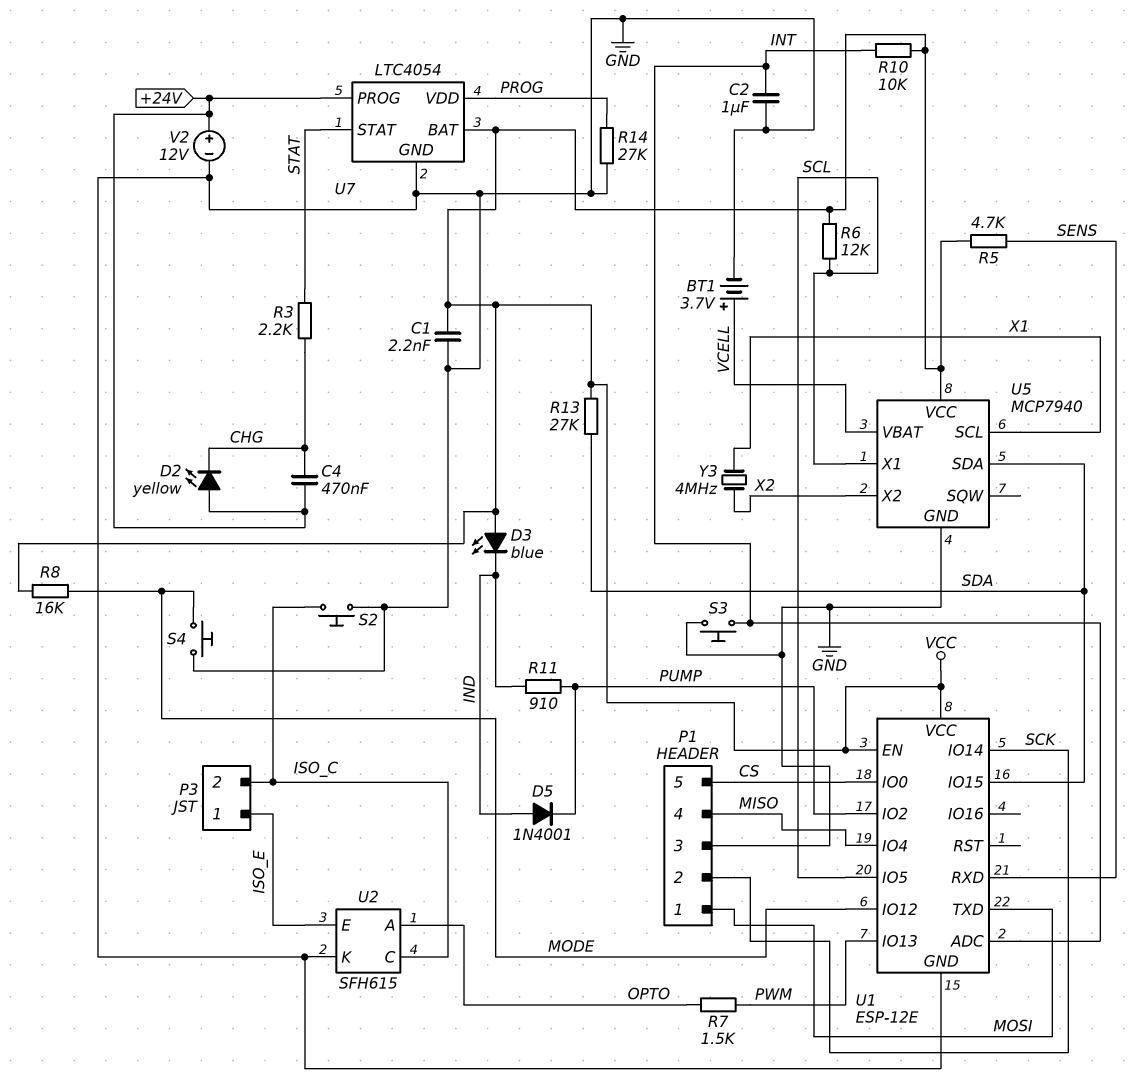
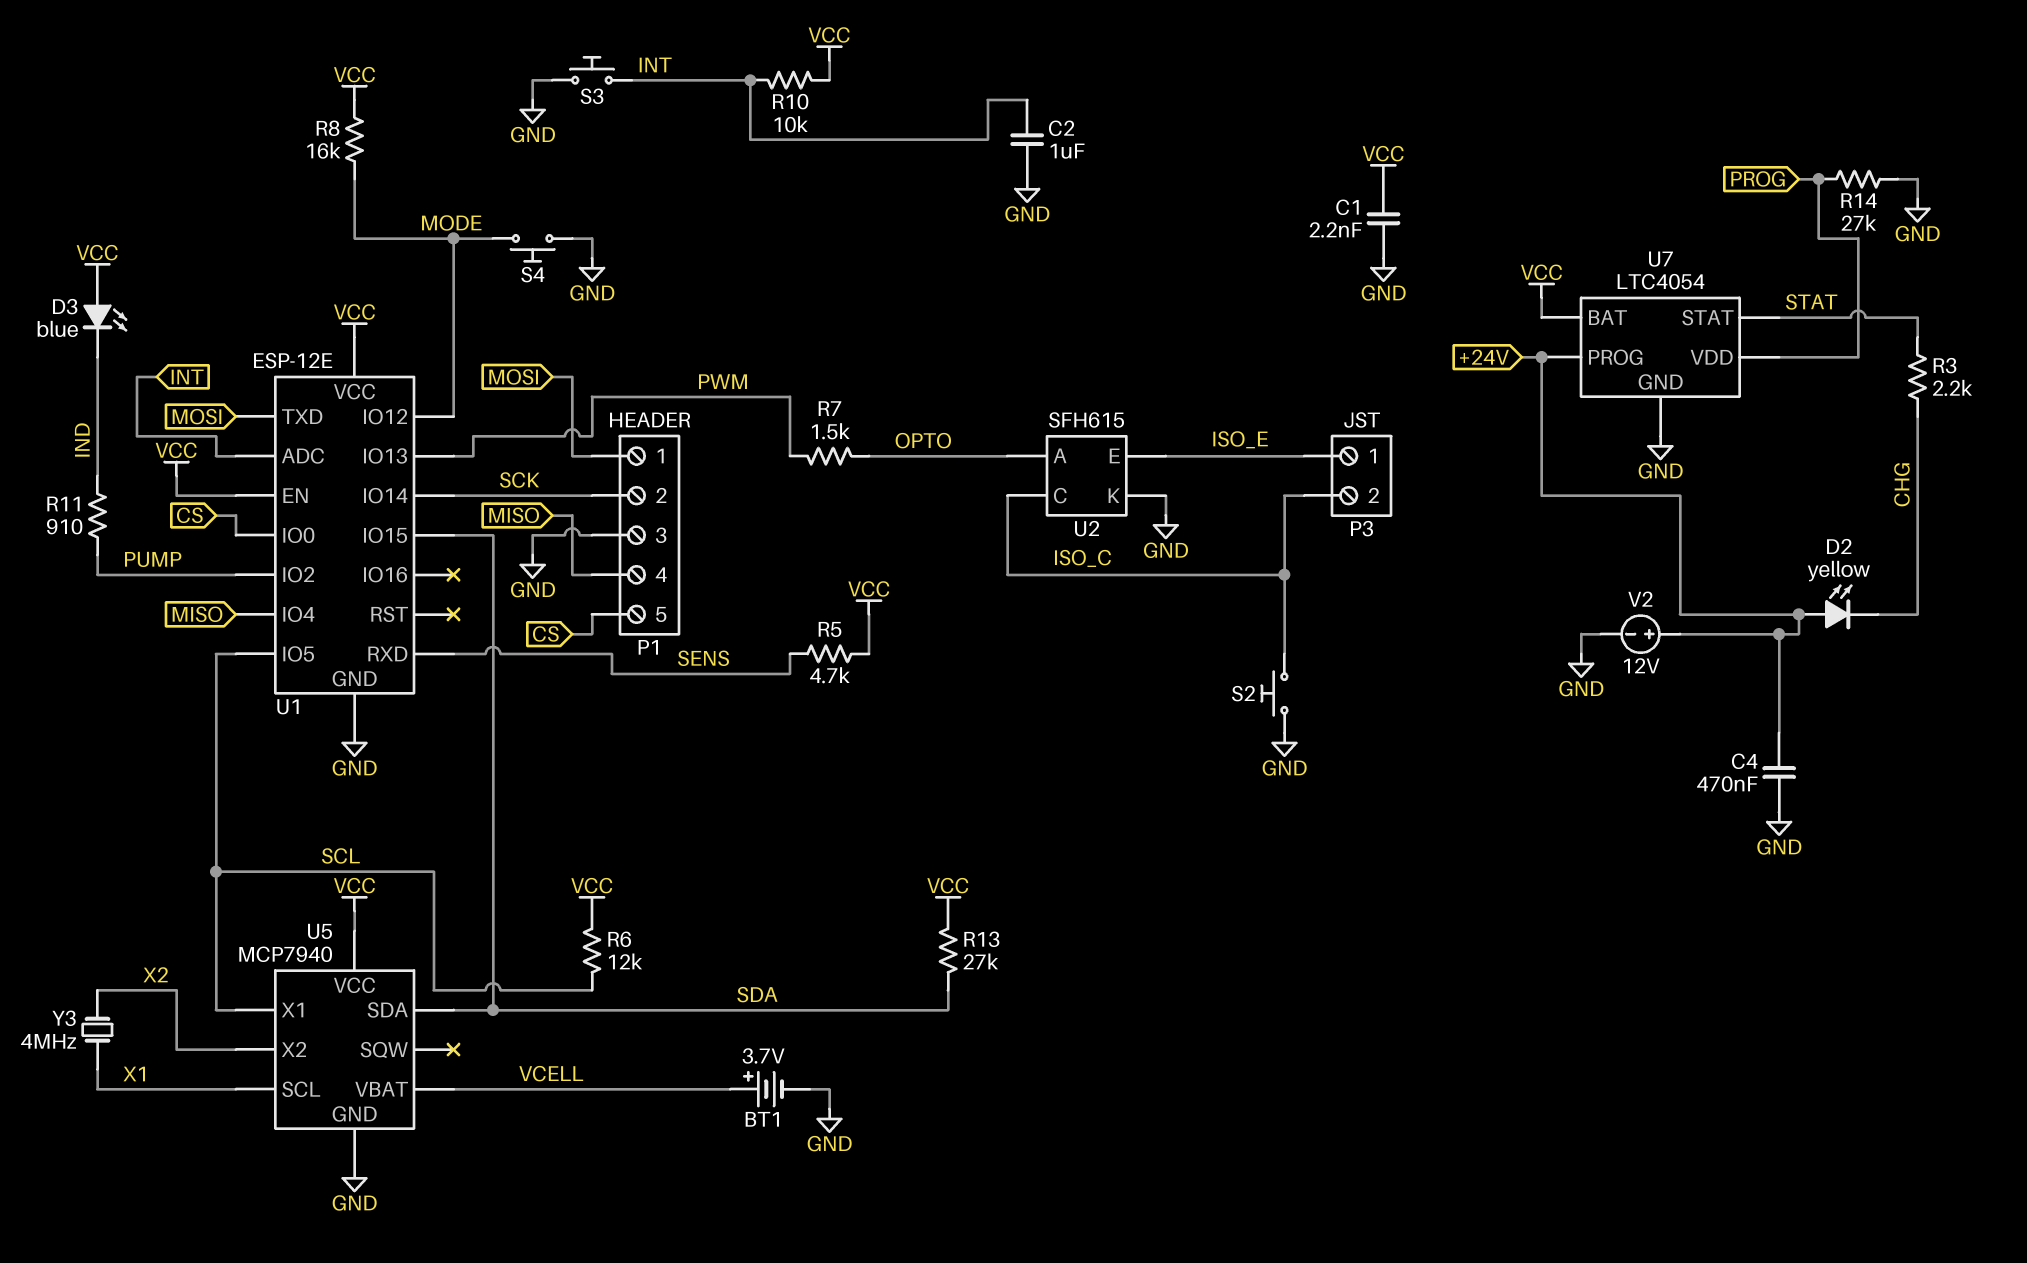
C4: 470nF (+24V, CHG) -> 470nF (+24V, GND)
D5: diode 1N4001 (A IND, K PUMP) -> none

